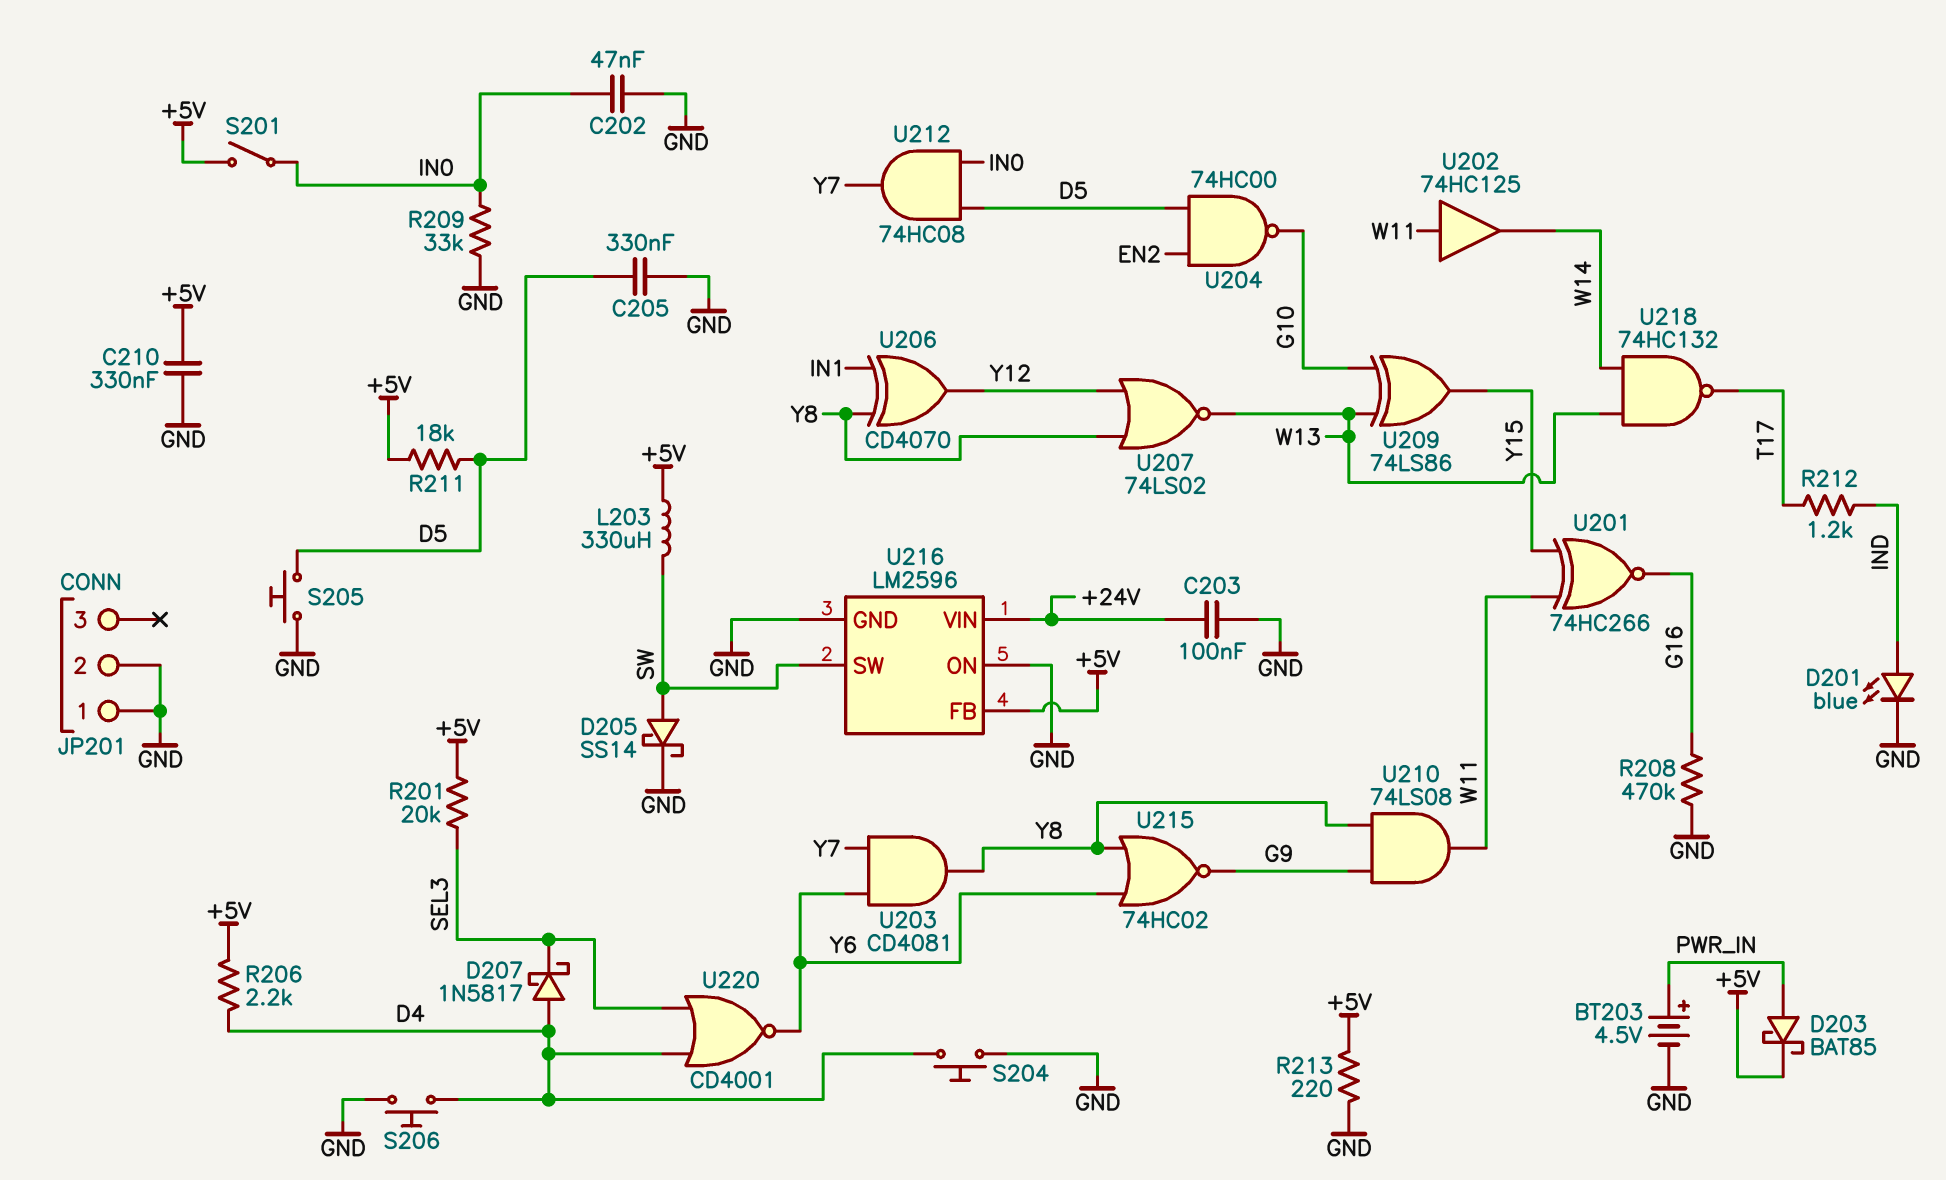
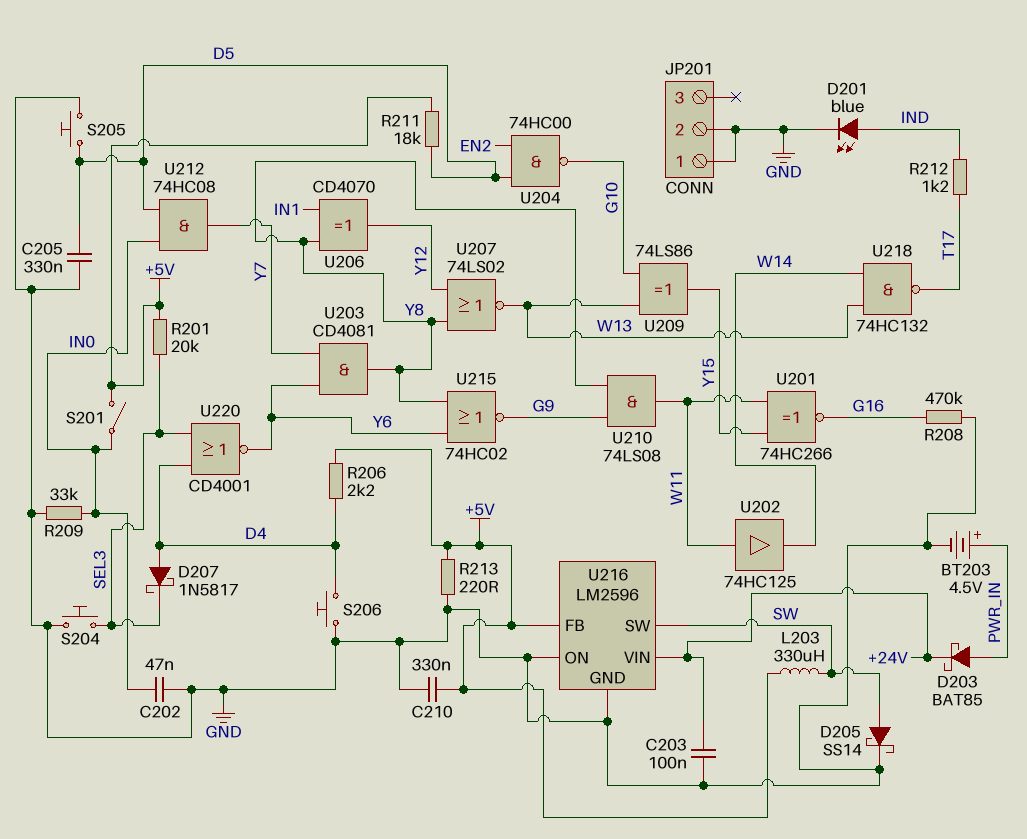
D203: schottky BAT85 (A PWR_IN, K +5V) -> schottky BAT85 (A PWR_IN, K +24V)
S204: button (D4, GND) -> button (GND, SEL3)

